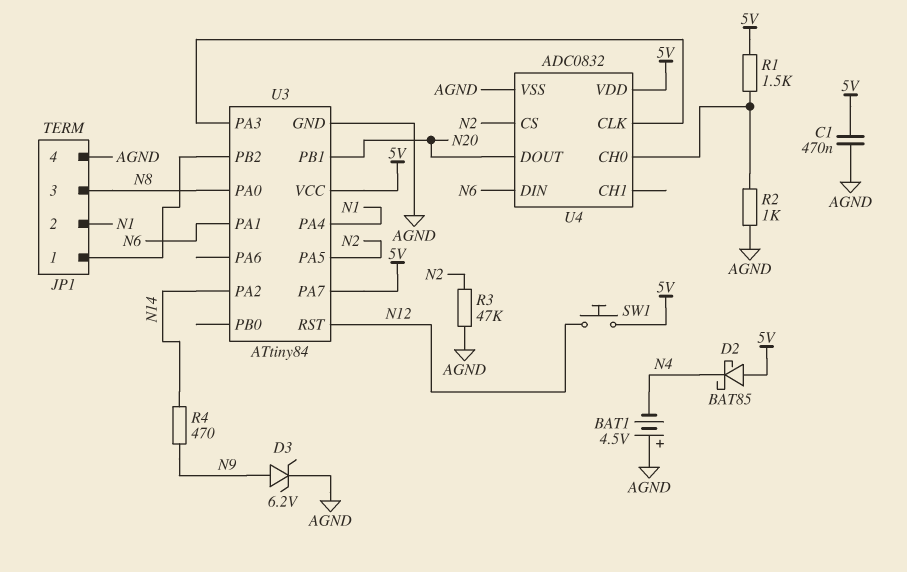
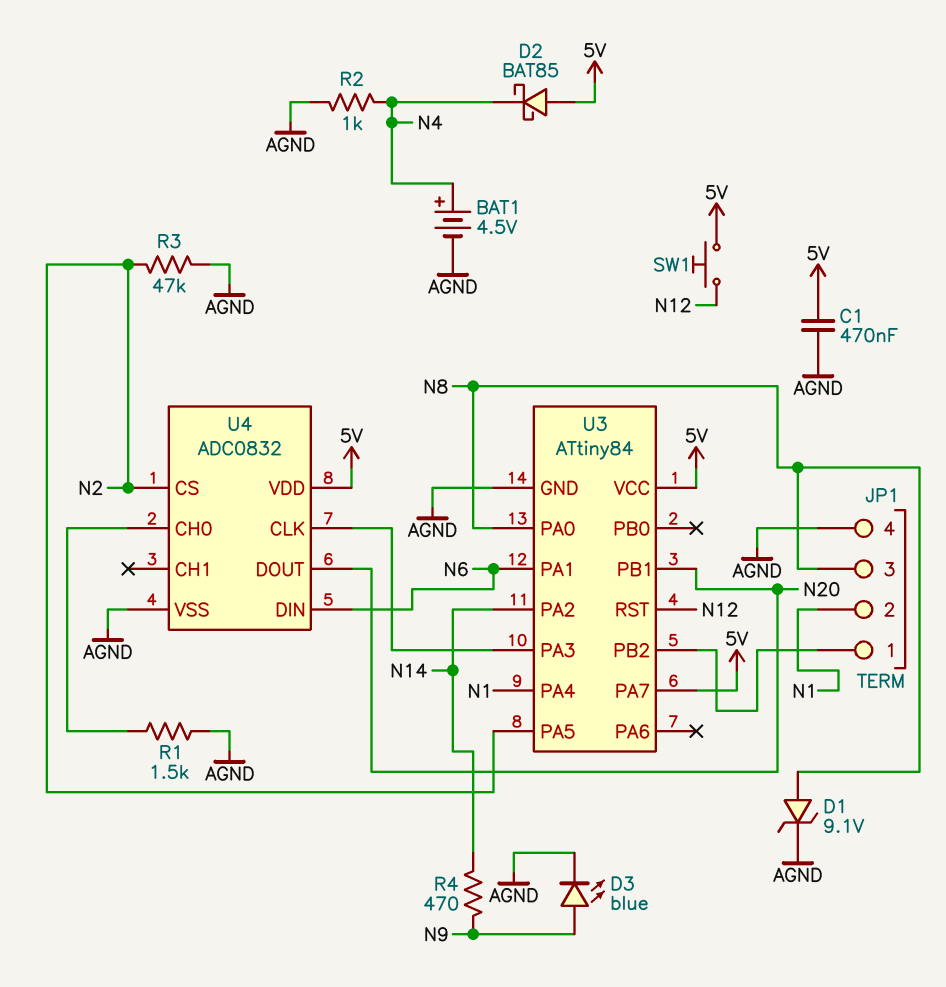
BAT1: 4.5V (plus AGND, minus N4) -> 4.5V (plus N4, minus AGND)
D1: none -> zener 9.1V (A N8, K AGND)
D3: zener 6.2V (A N9, K AGND) -> LED blue (A N9, K AGND)
R1: 1.5k (5V, U4/CH0) -> 1.5k (AGND, U4/CH0)
R2: 1k (AGND, U4/CH0) -> 1k (AGND, N4)

